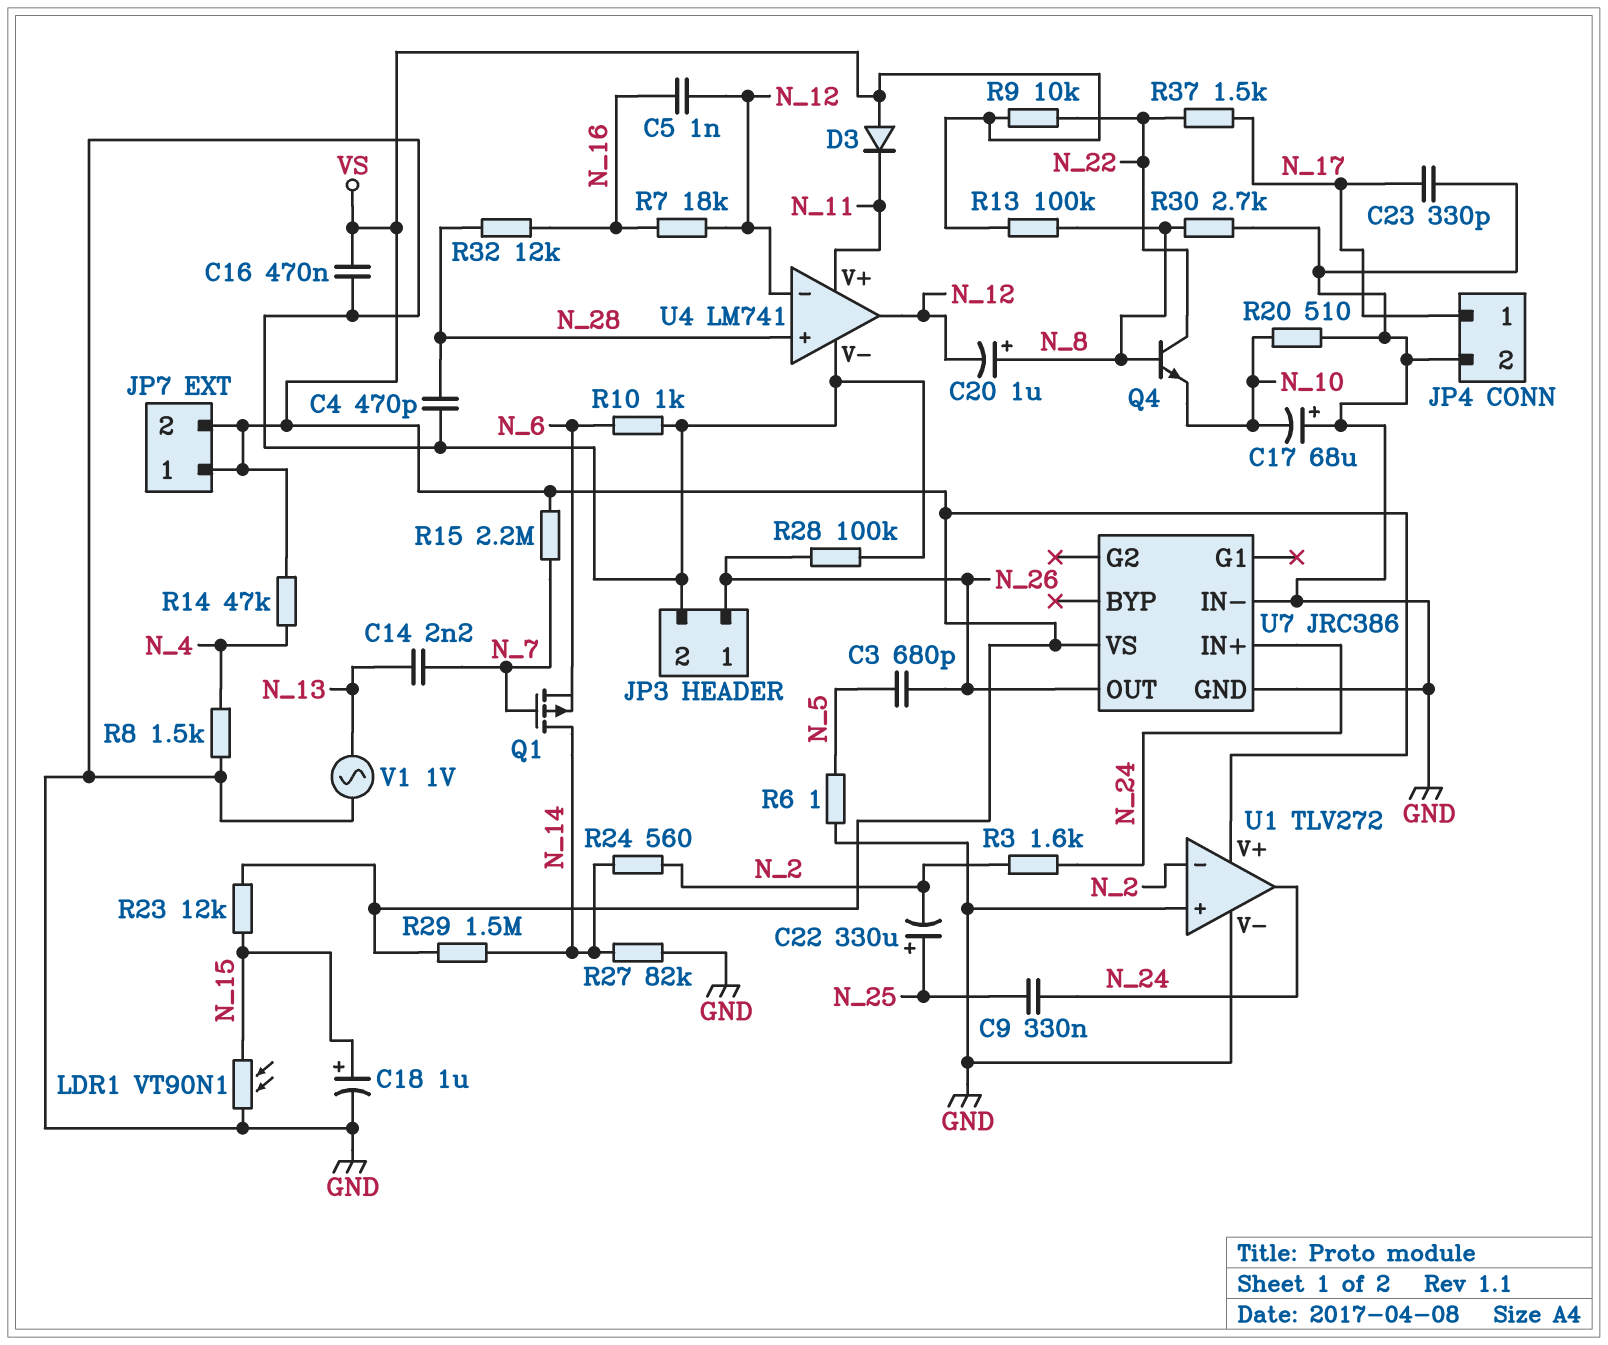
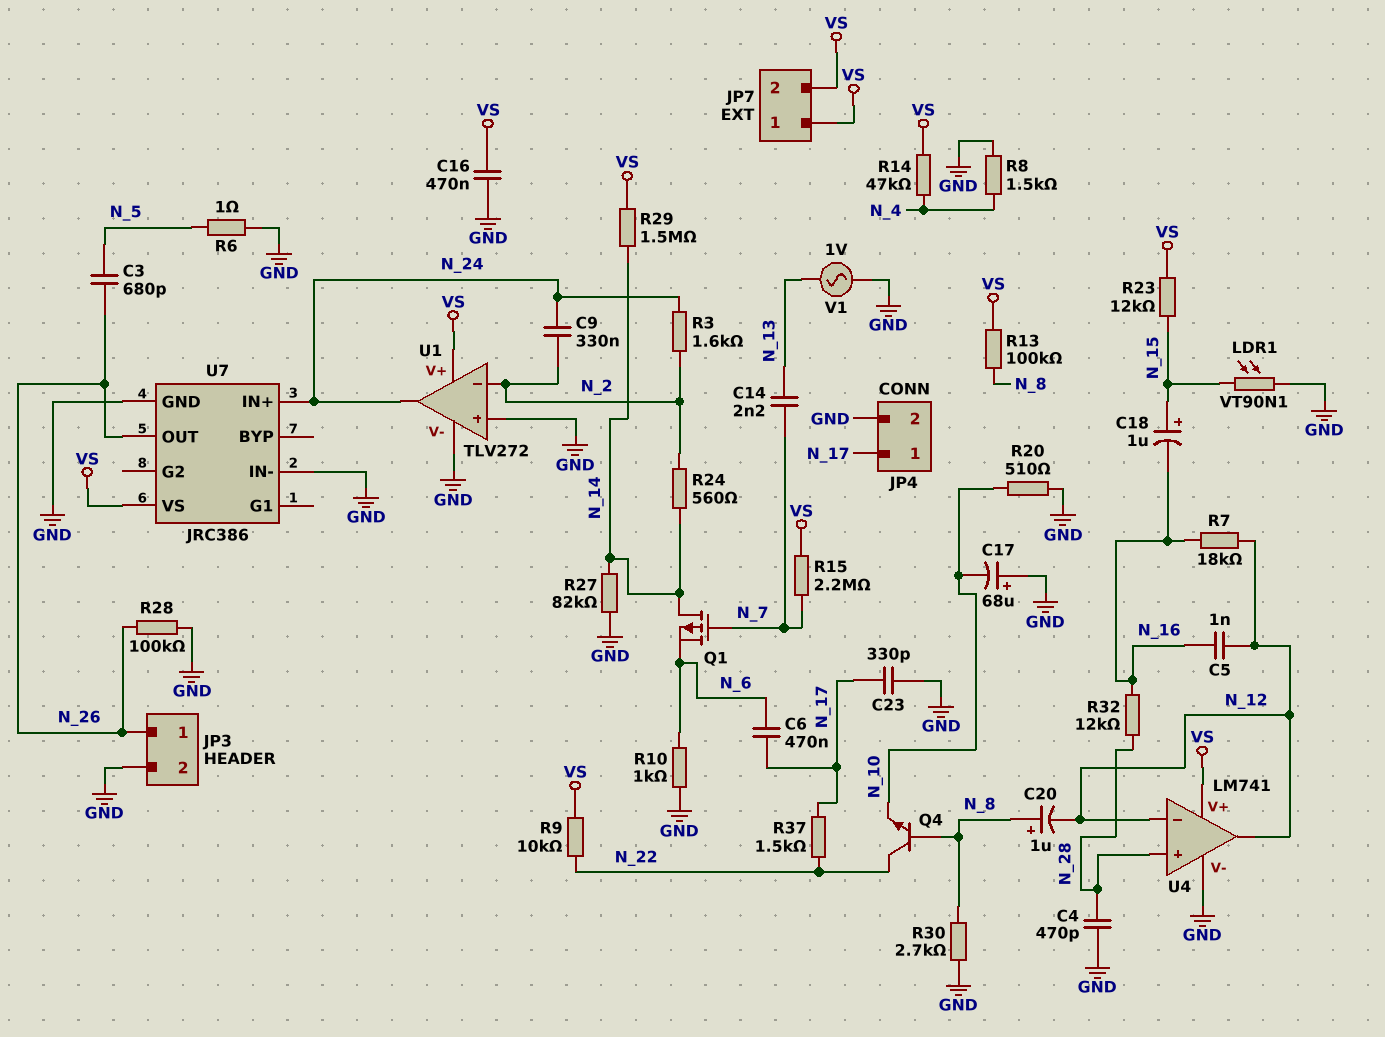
C6: none -> 470nF (N_6, N_17)
C9: 330nF (N_24, N_25) -> 330nF (N_2, N_24)
C18: 1uF (plus N_15, minus GND) -> 1uF (plus N_15, minus N_16)
C22: 330uF (plus N_25, minus N_2) -> none
D3: diode (A VS, K N_11) -> none
U4 pin V+: N_11 -> VS

